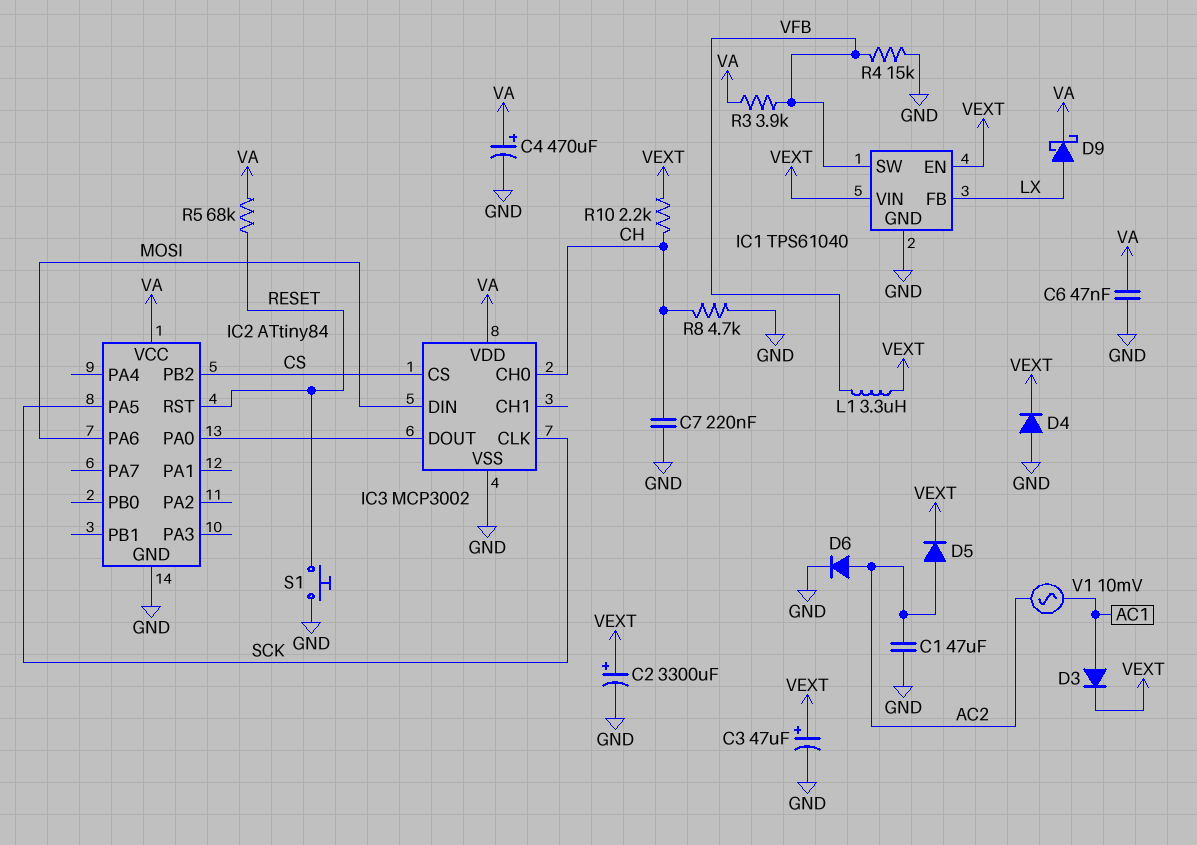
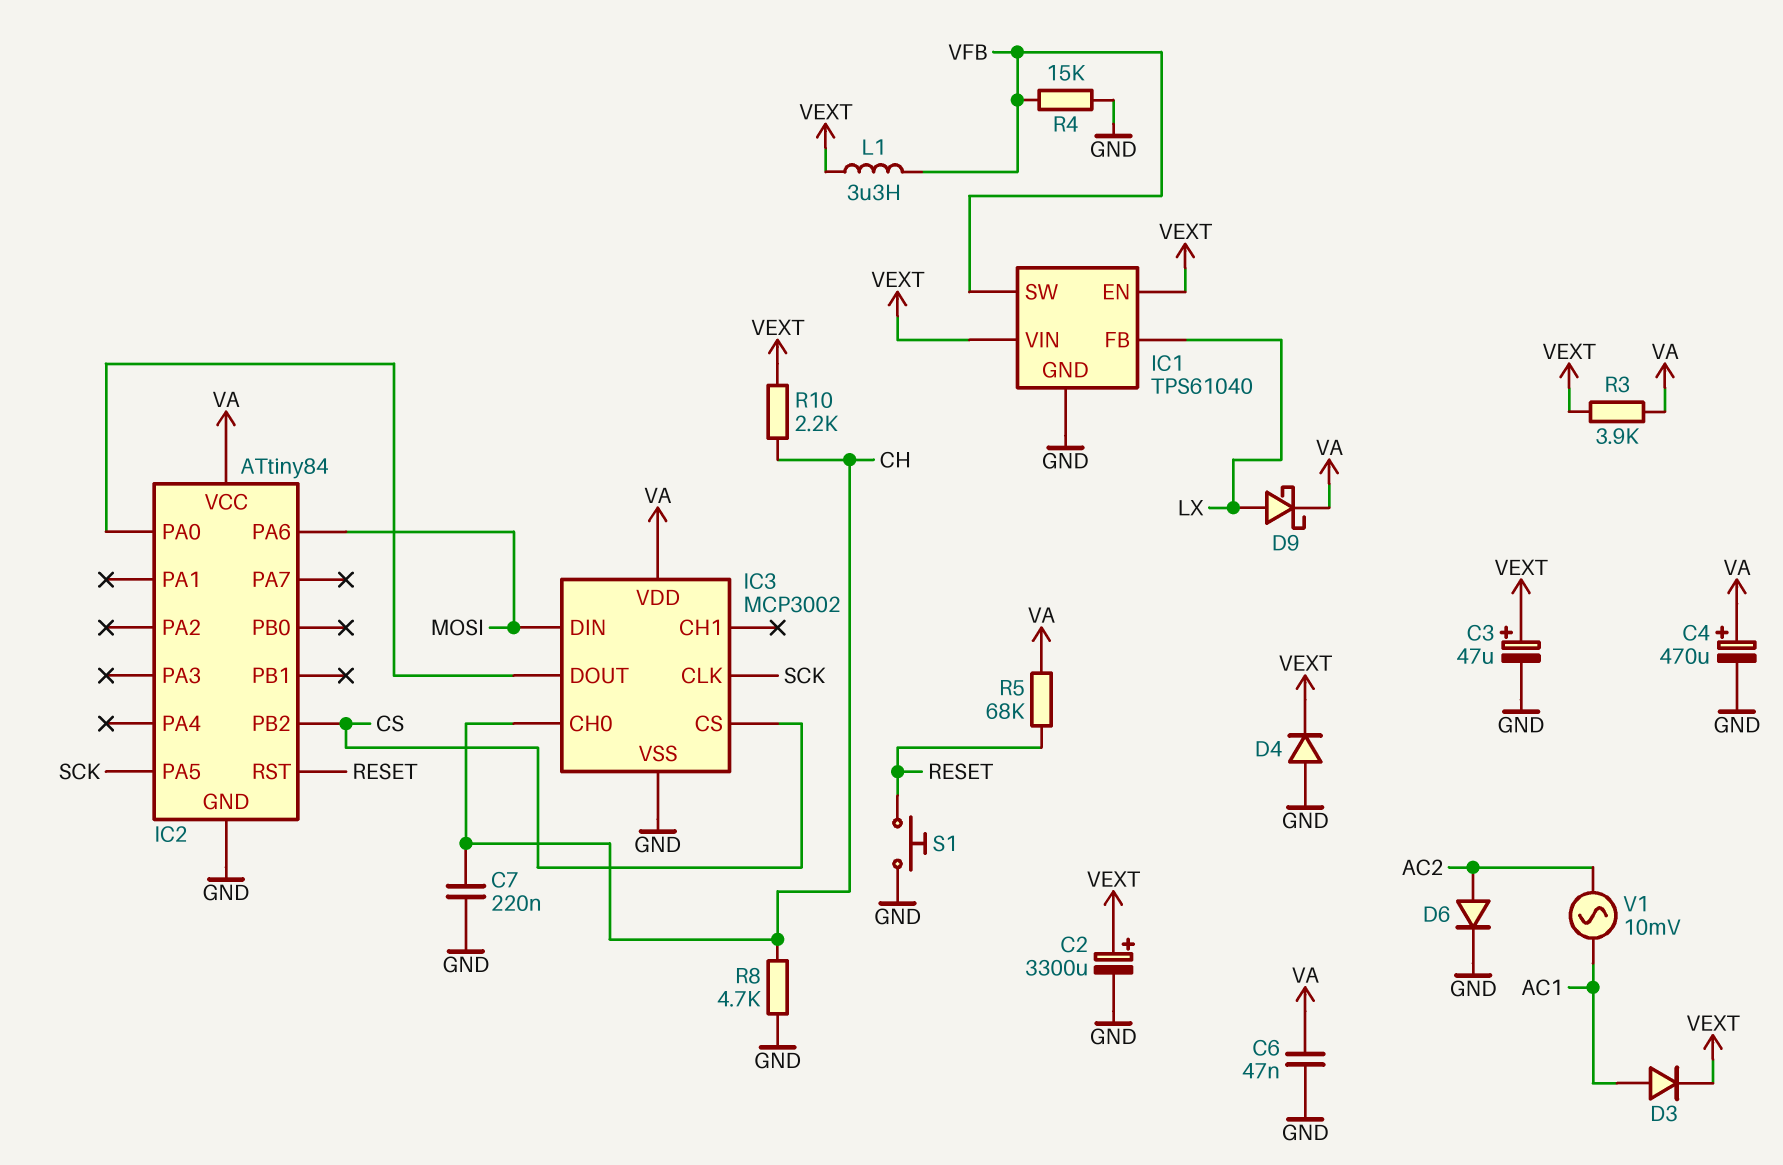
C1: 47uF (AC2, GND) -> none
D5: diode (A AC2, K VEXT) -> none
R3: 3.9k (VA, VFB) -> 3.9k (VA, VEXT)

